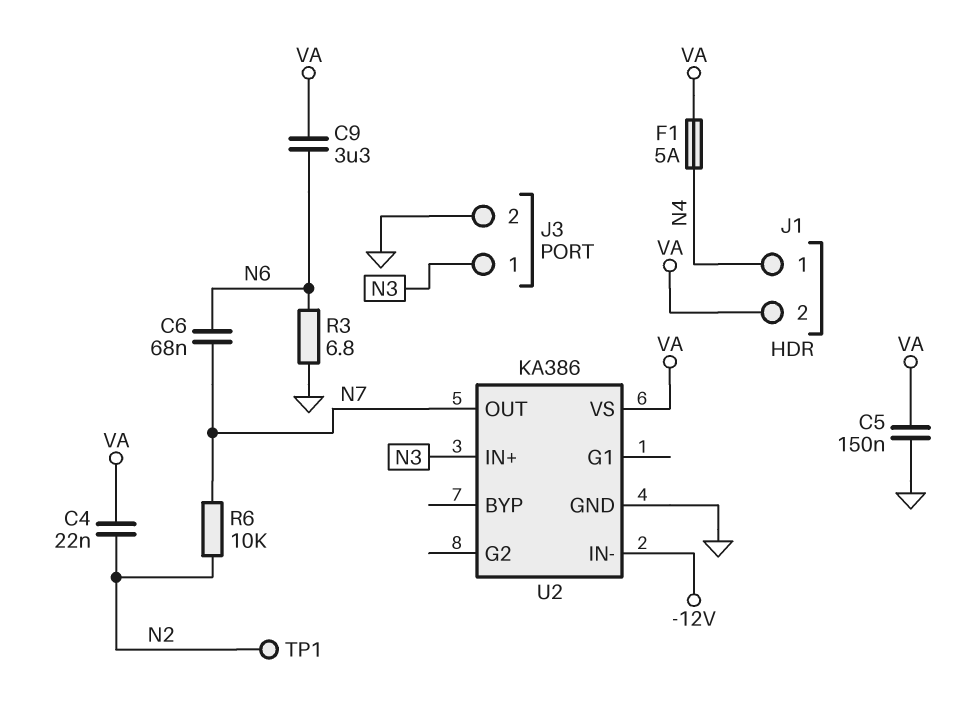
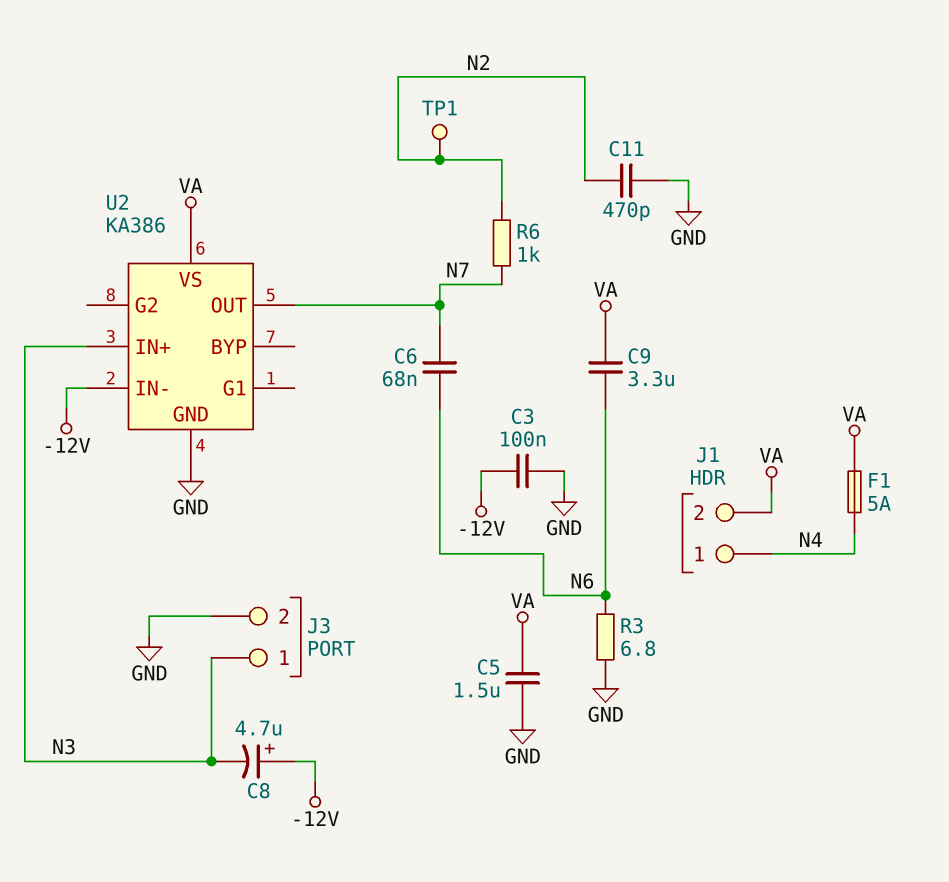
C3: none -> 100nF (-12V, GND)
C4: 22nF (N2, VA) -> none
C5: 150nF (GND, VA) -> 1.5uF (GND, VA)
C8: none -> 4.7uF (plus -12V, minus N3)
C11: none -> 470pF (GND, N2)
R6: 10k (N2, N7) -> 1k (N2, N7)

